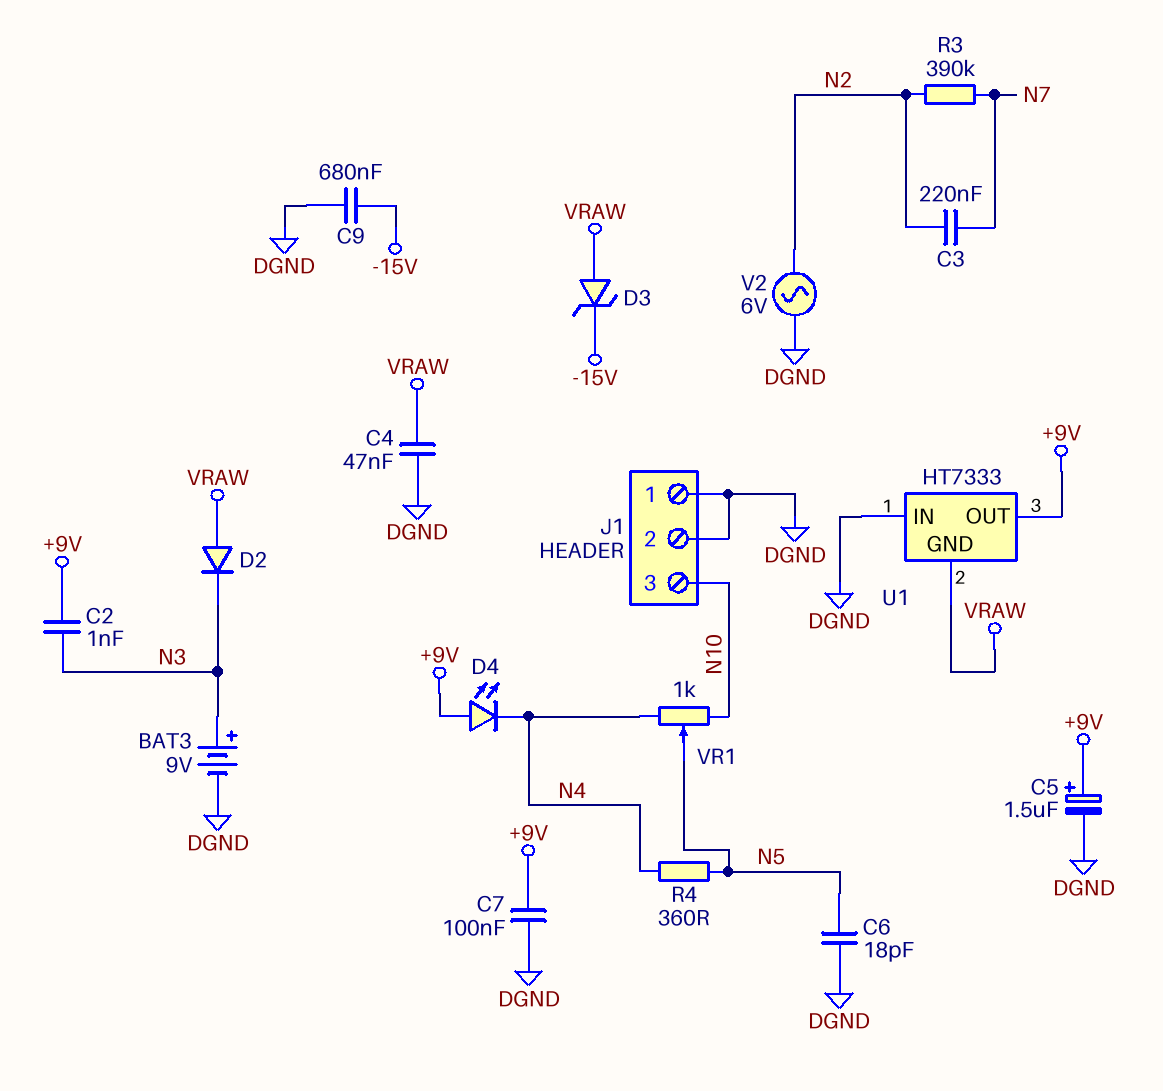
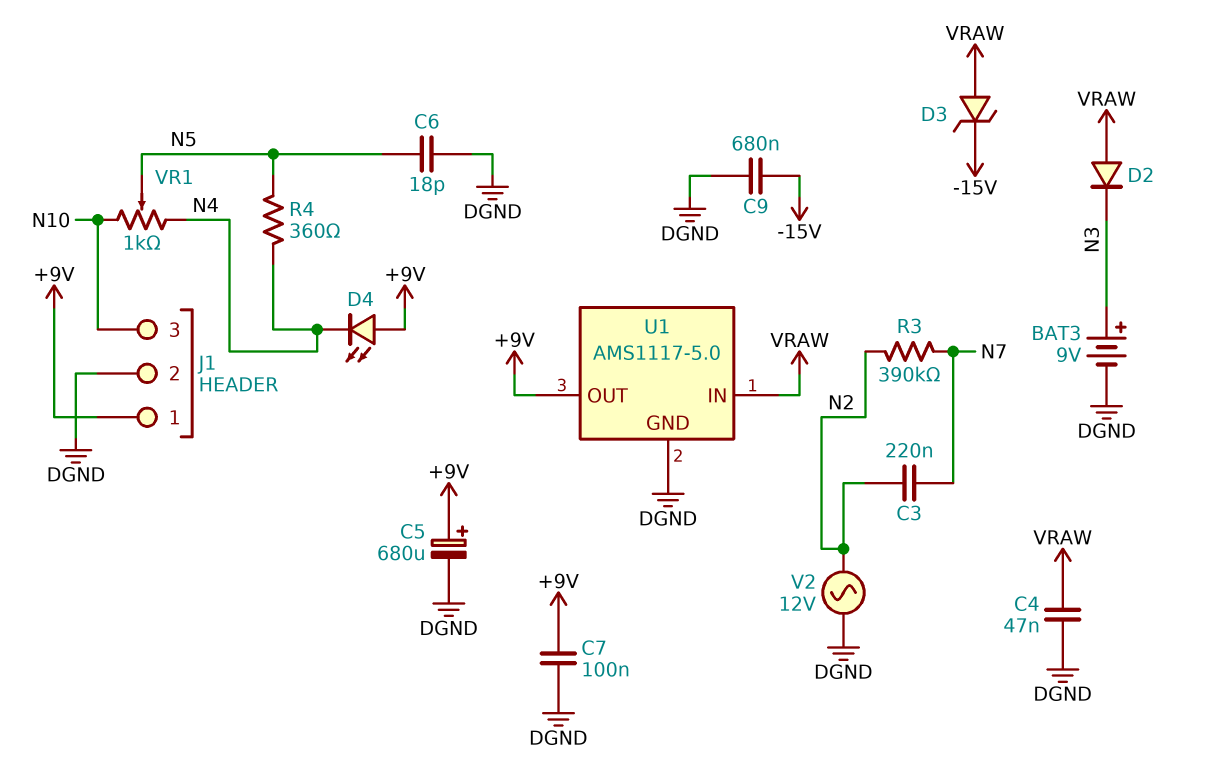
C2: 1nF (+9V, N3) -> none
C5: 1.5uF (plus +9V, minus DGND) -> 680uF (plus +9V, minus DGND)
J1 pin 1: DGND -> +9V
U1: HT7333 -> AMS1117-5.0
U1 pin GND: VRAW -> DGND
U1 pin IN: DGND -> VRAW
V2: AC 6V (DGND, N2) -> AC 12V (DGND, N2)

